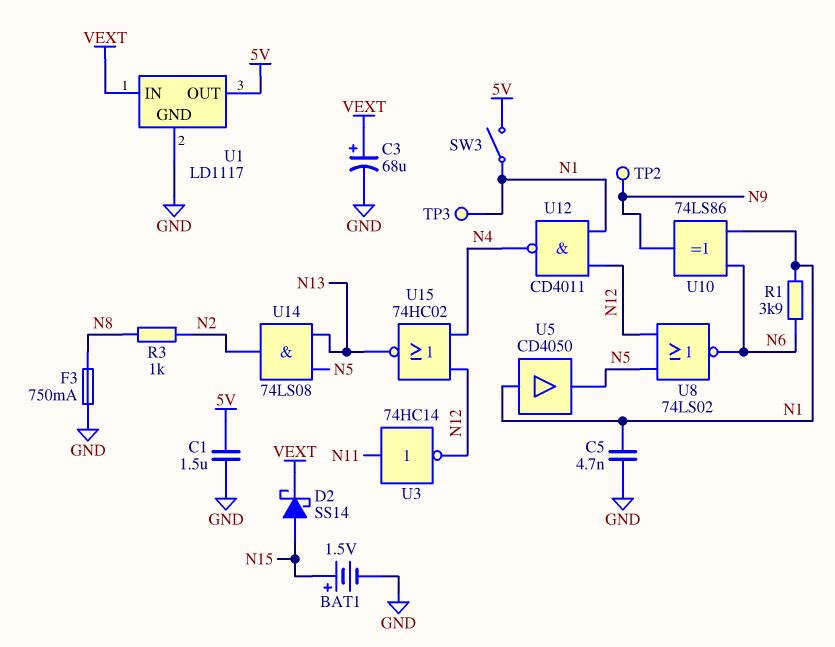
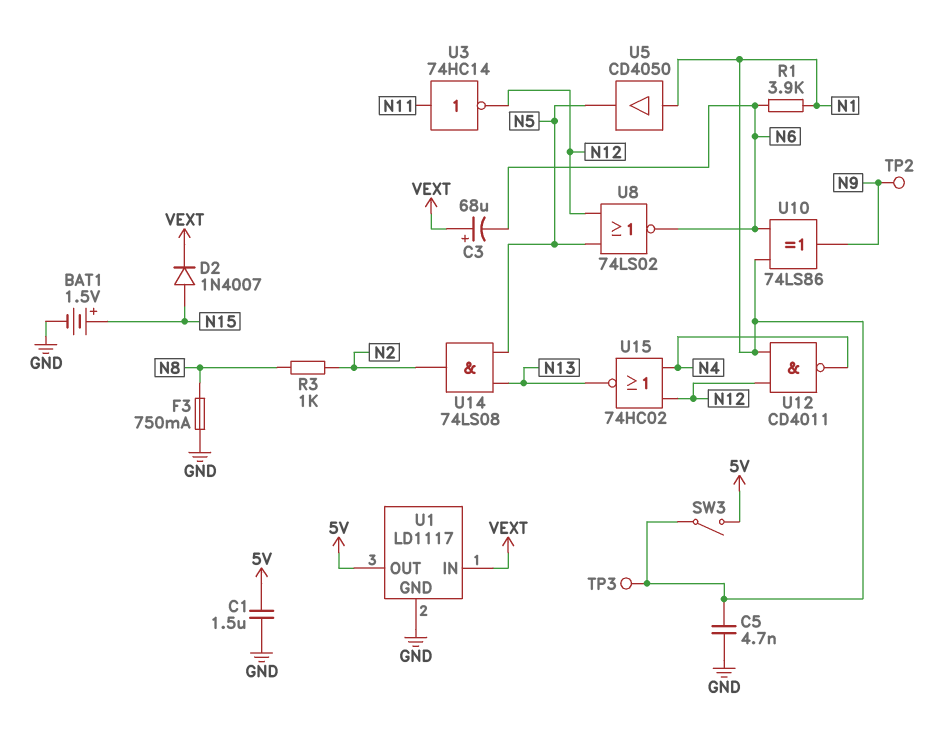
C3: 68uF (plus VEXT, minus GND) -> 68uF (plus VEXT, minus N6)
D2: schottky SS14 (A N15, K VEXT) -> diode 1N4007 (A N15, K VEXT)

